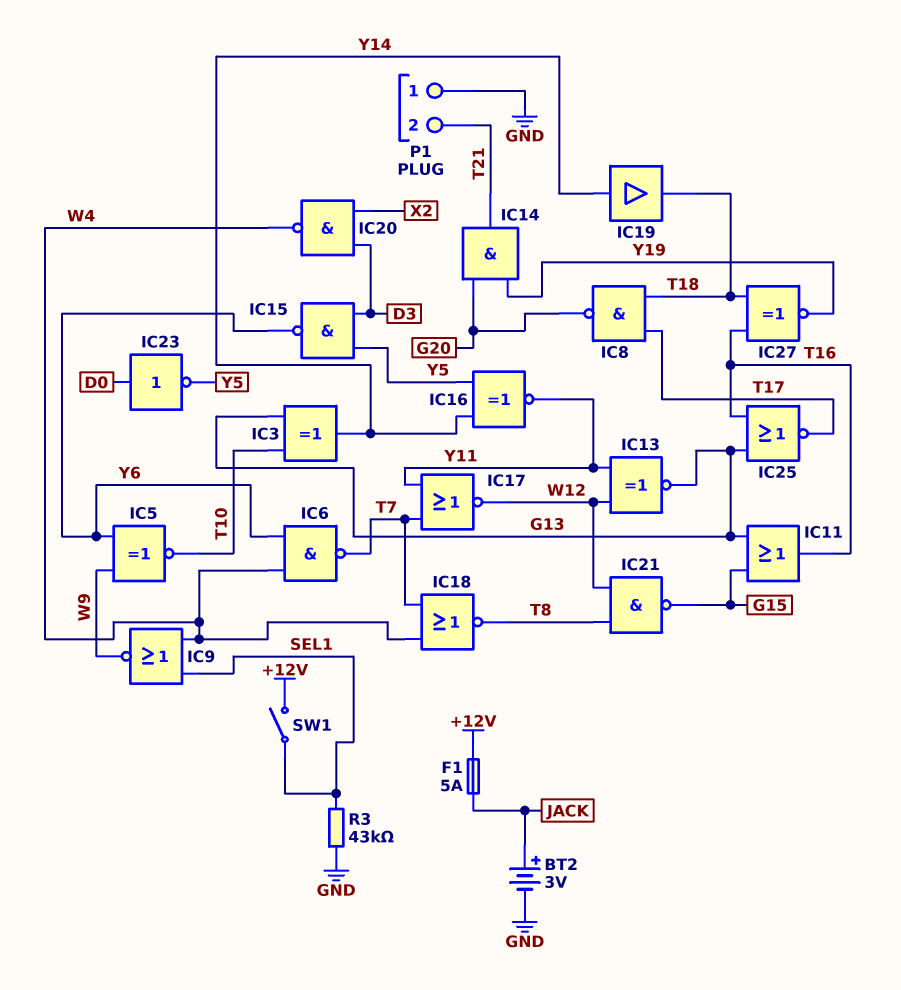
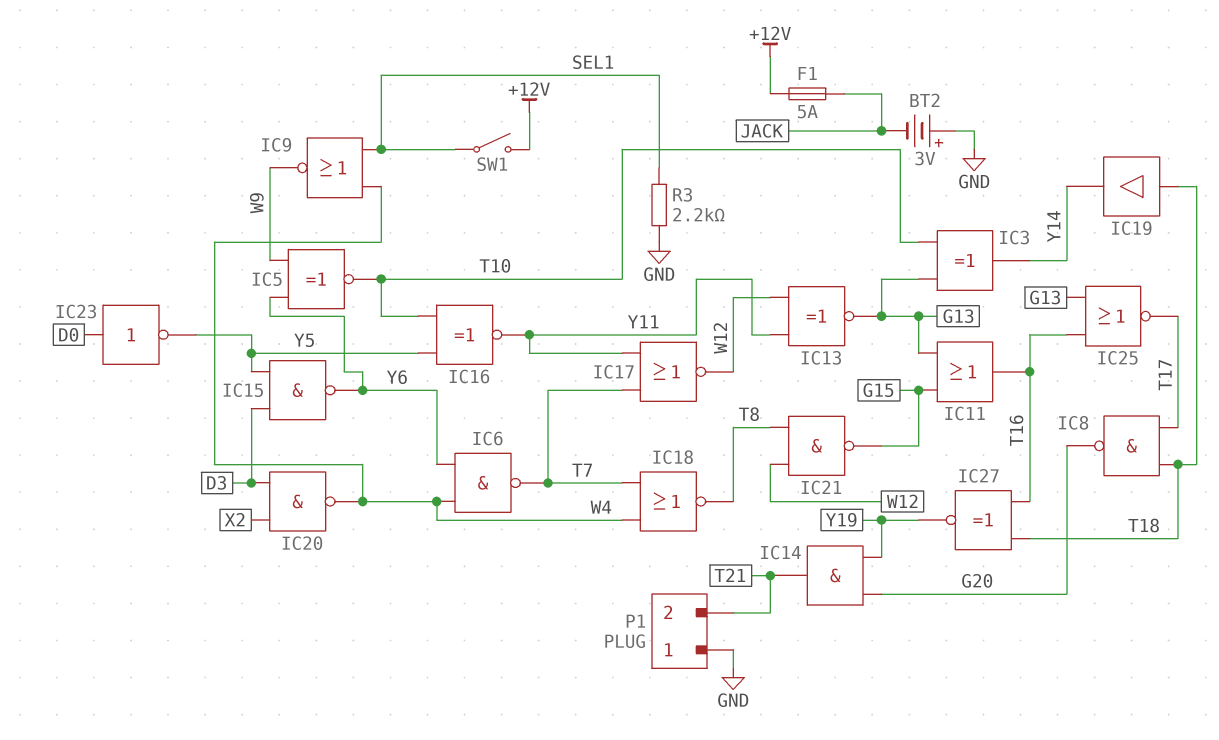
BT2: 3V (plus JACK, minus GND) -> 3V (plus GND, minus JACK)
IC16: XNOR (in Y5, in Y14, out Y11) -> XNOR (in T10, in Y5, out Y11)
IC19: buffer (in Y14, out T18) -> buffer (in T18, out Y14)
R3: 43k (GND, SEL1) -> 2.2k (GND, SEL1)

